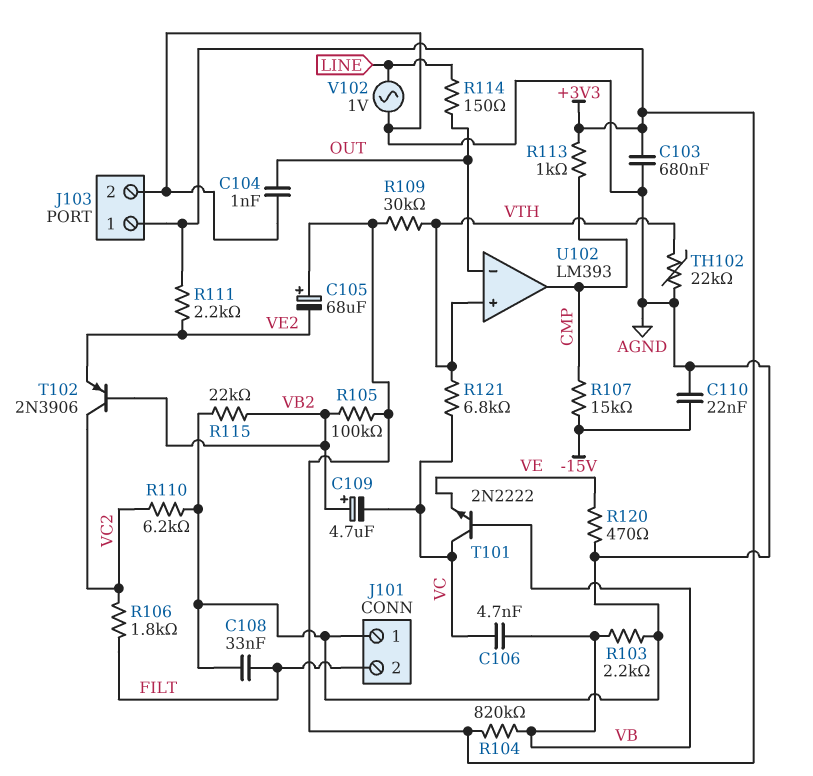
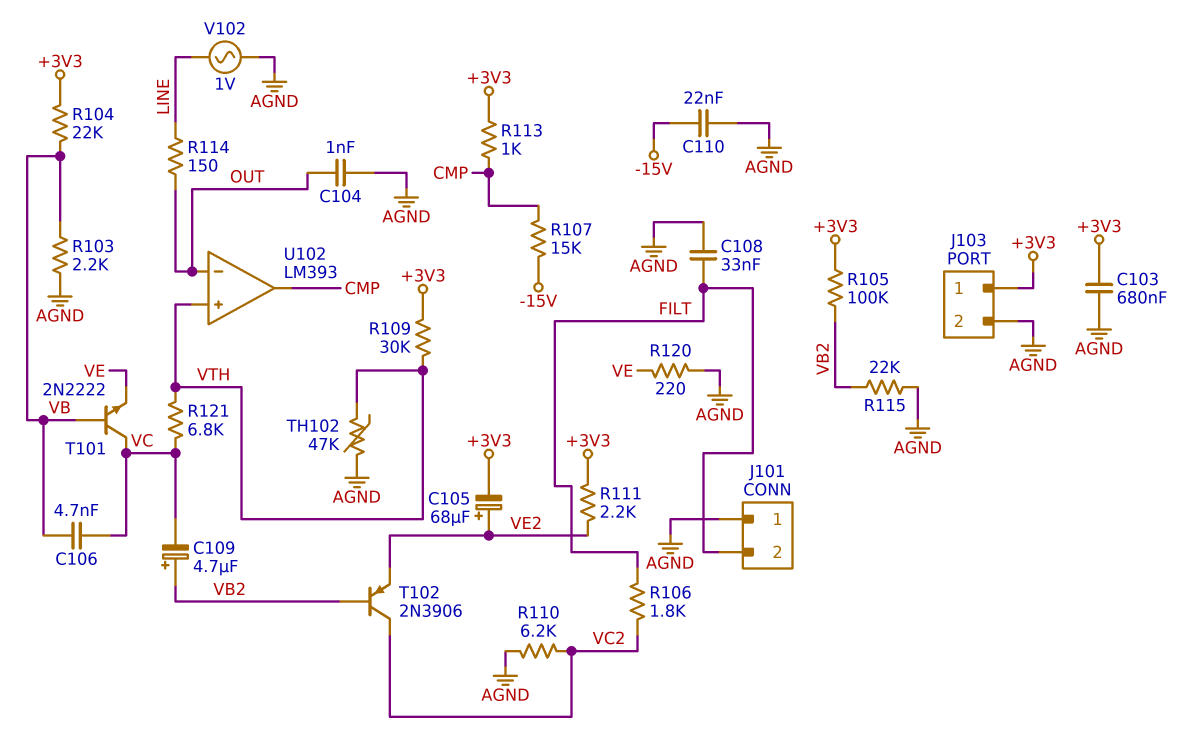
C105: 68uF (plus +3V3, minus VE2) -> 68uF (plus VE2, minus +3V3)
R104: 820k (+3V3, VB) -> 22k (+3V3, VB)
R120: 470 (AGND, VE) -> 220 (AGND, VE)
TH102: 22k (AGND, VTH) -> 47k (AGND, VTH)

